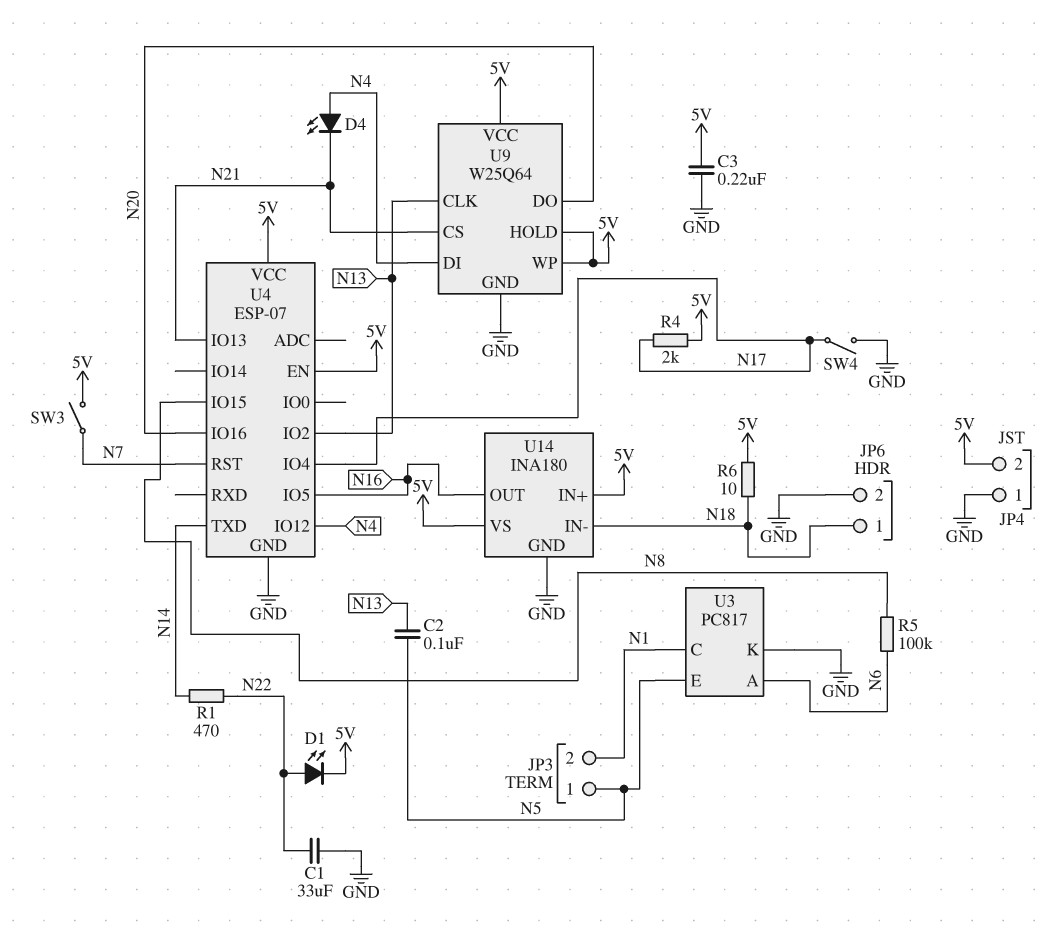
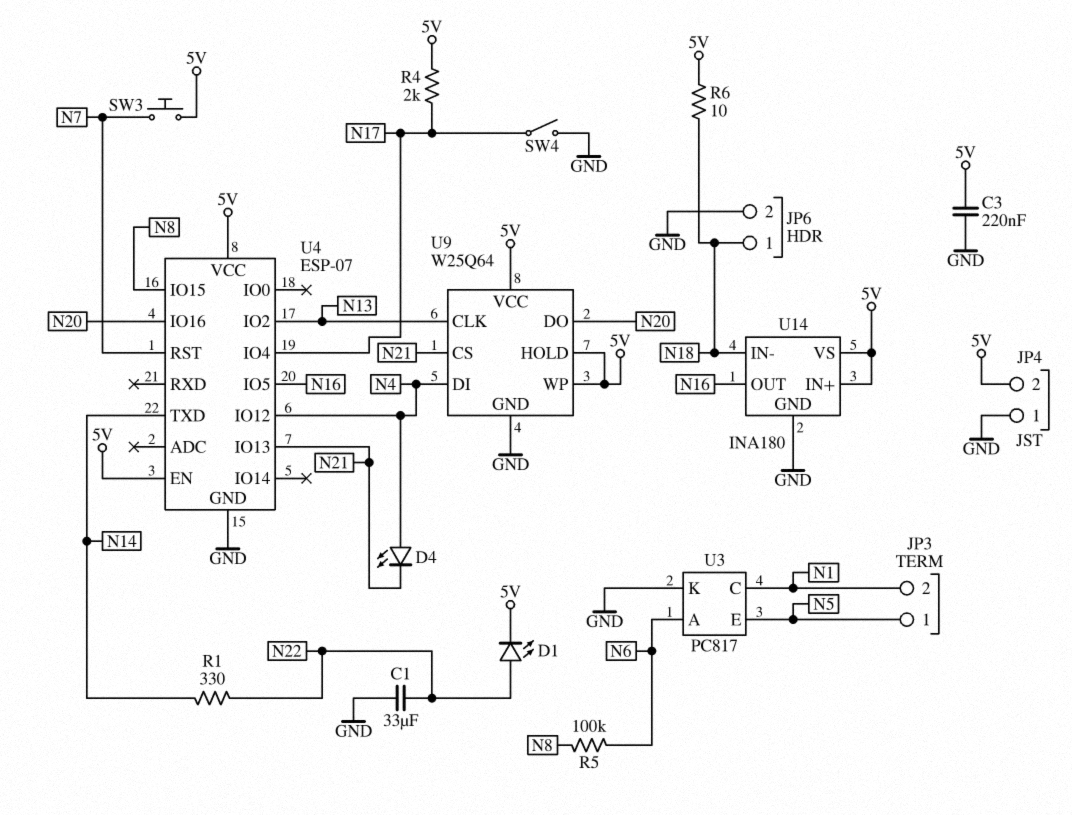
C2: 100nF (N5, N13) -> none
R1: 470 (N14, N22) -> 330 (N14, N22)
SW3: switch (5V, N7) -> button (5V, N7)

